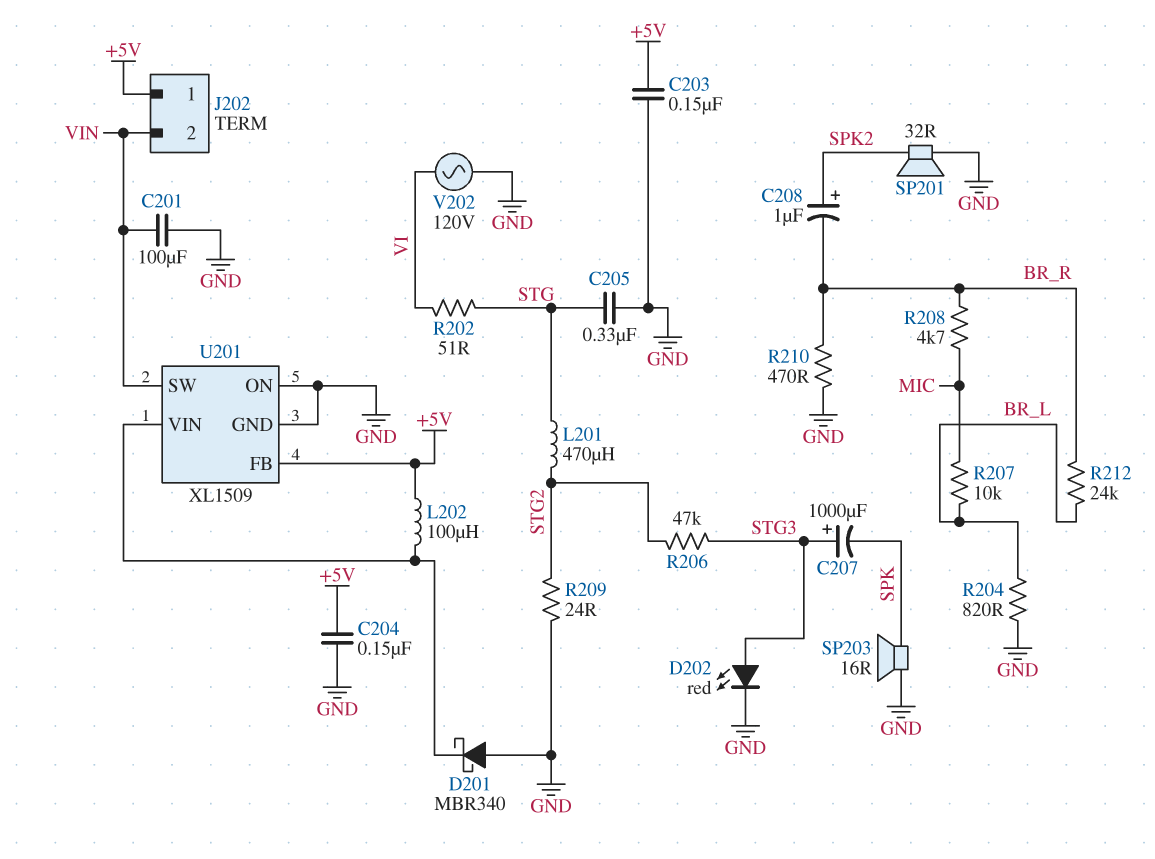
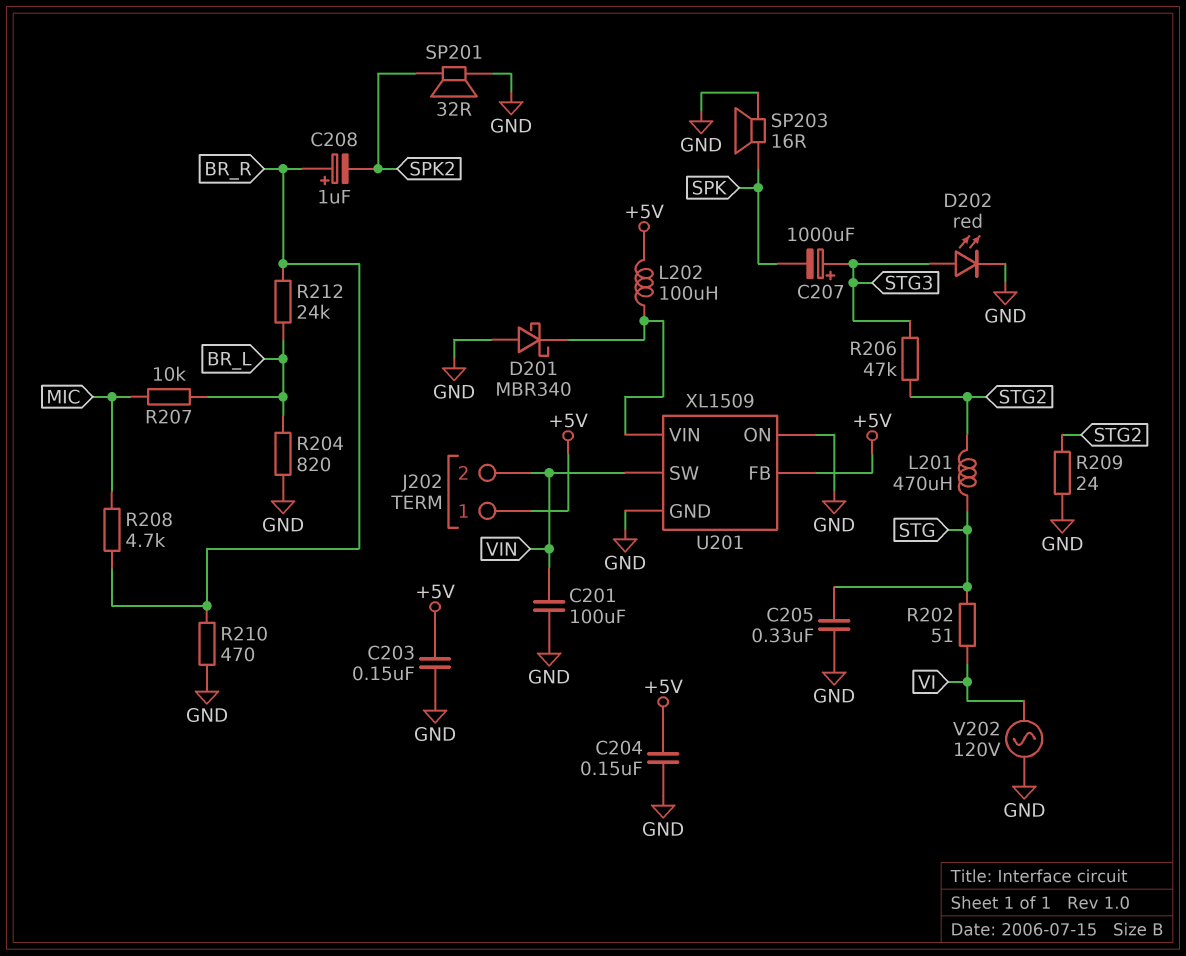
C208: 1uF (plus SPK2, minus BR_R) -> 1uF (plus BR_R, minus SPK2)

